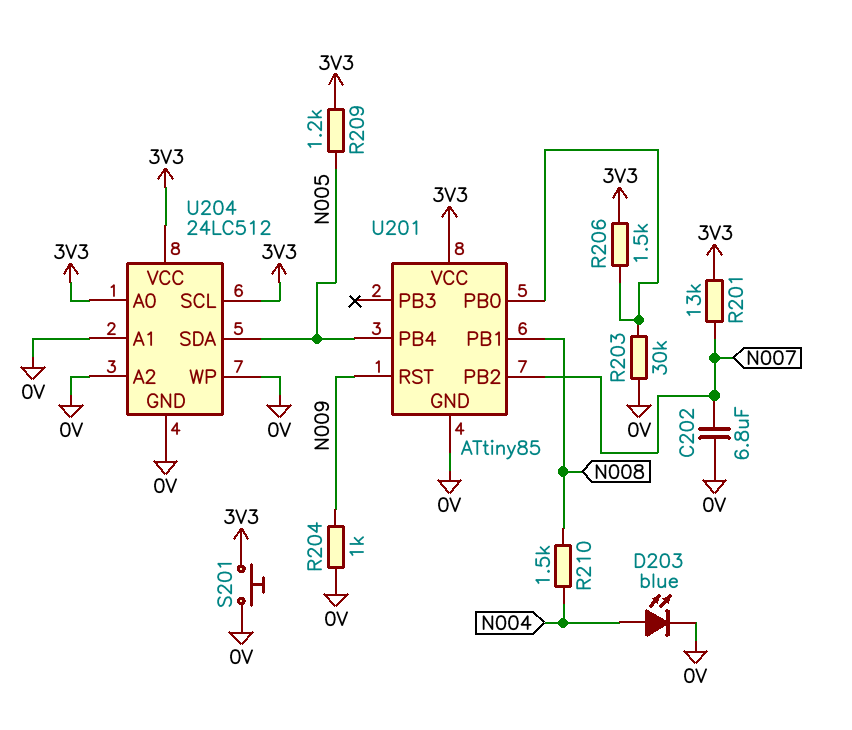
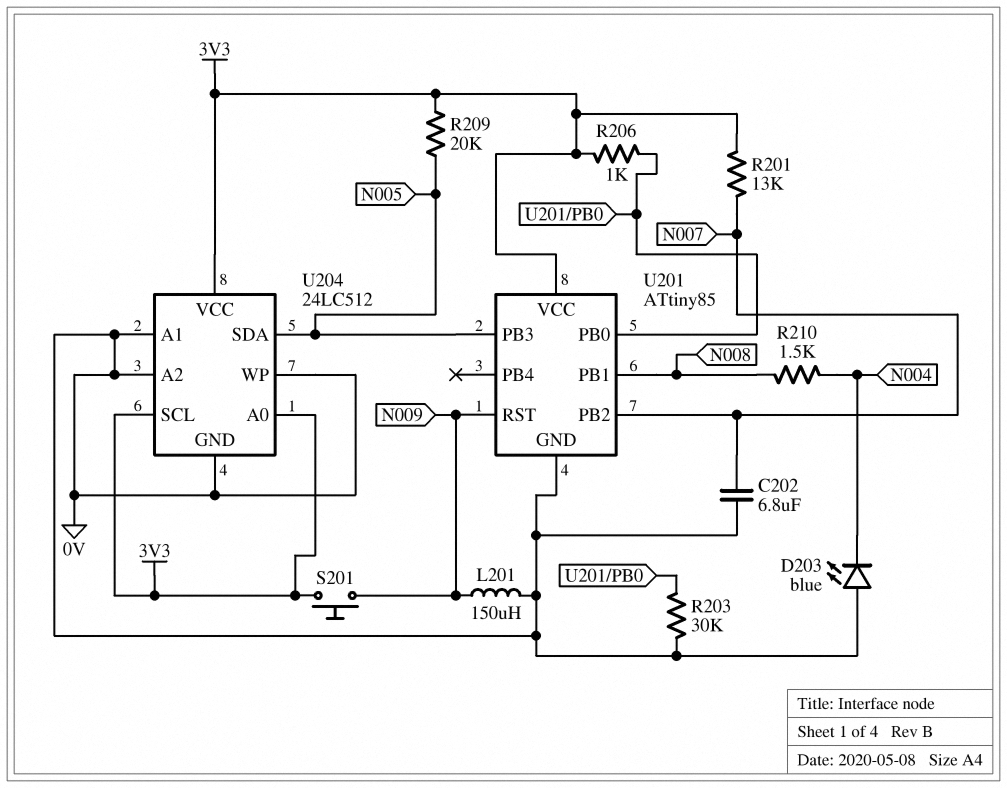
D203: LED blue (A N004, K 0V) -> LED blue (A 0V, K N004)
L201: none -> 150uH (0V, N009)
R204: 1k (0V, N009) -> none
R206: 1.5k (3V3, U201/PB0) -> 1k (3V3, U201/PB0)
R209: 1.2k (3V3, N005) -> 20k (3V3, N005)
S201: button (0V, 3V3) -> button (3V3, N009)
U201 pin PB3: none -> N005
U201 pin PB4: N005 -> none

